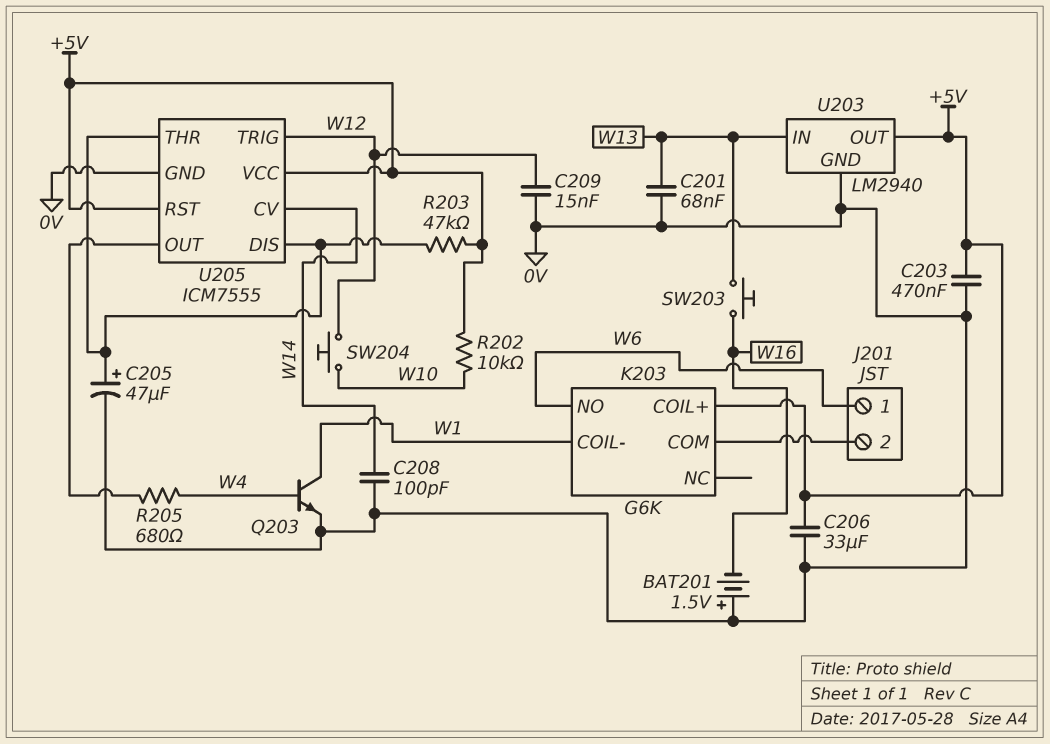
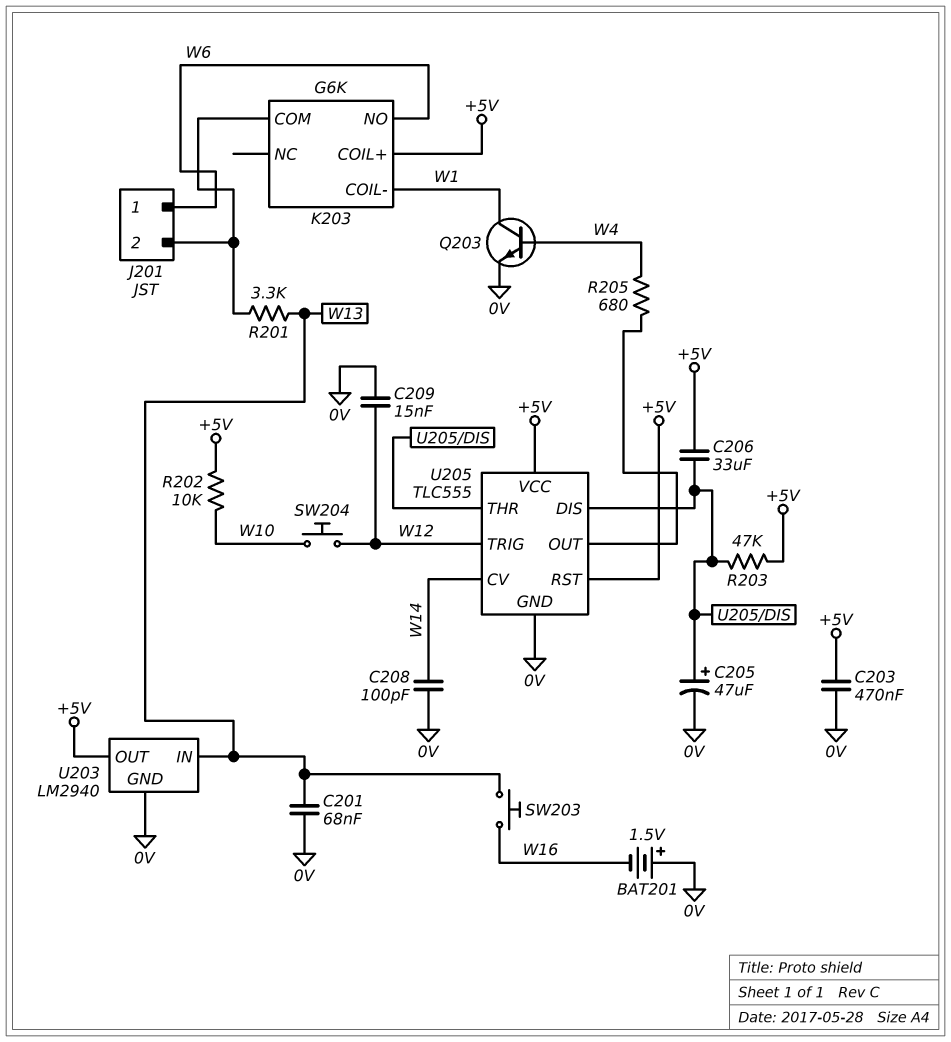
C206: 33uF (+5V, 0V) -> 33uF (+5V, U205/DIS)
R201: none -> 3.3k (J201/2, W13)
U205: ICM7555 -> TLC555

